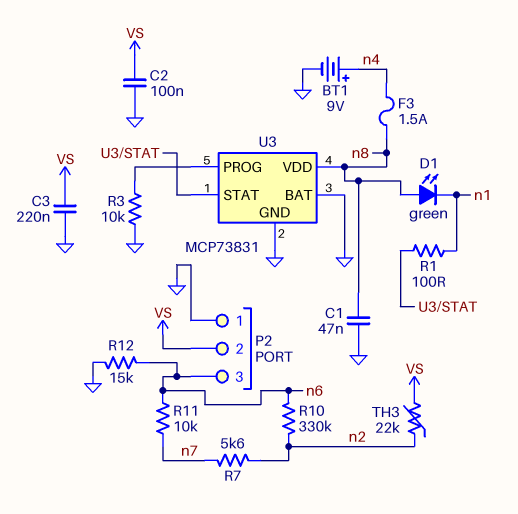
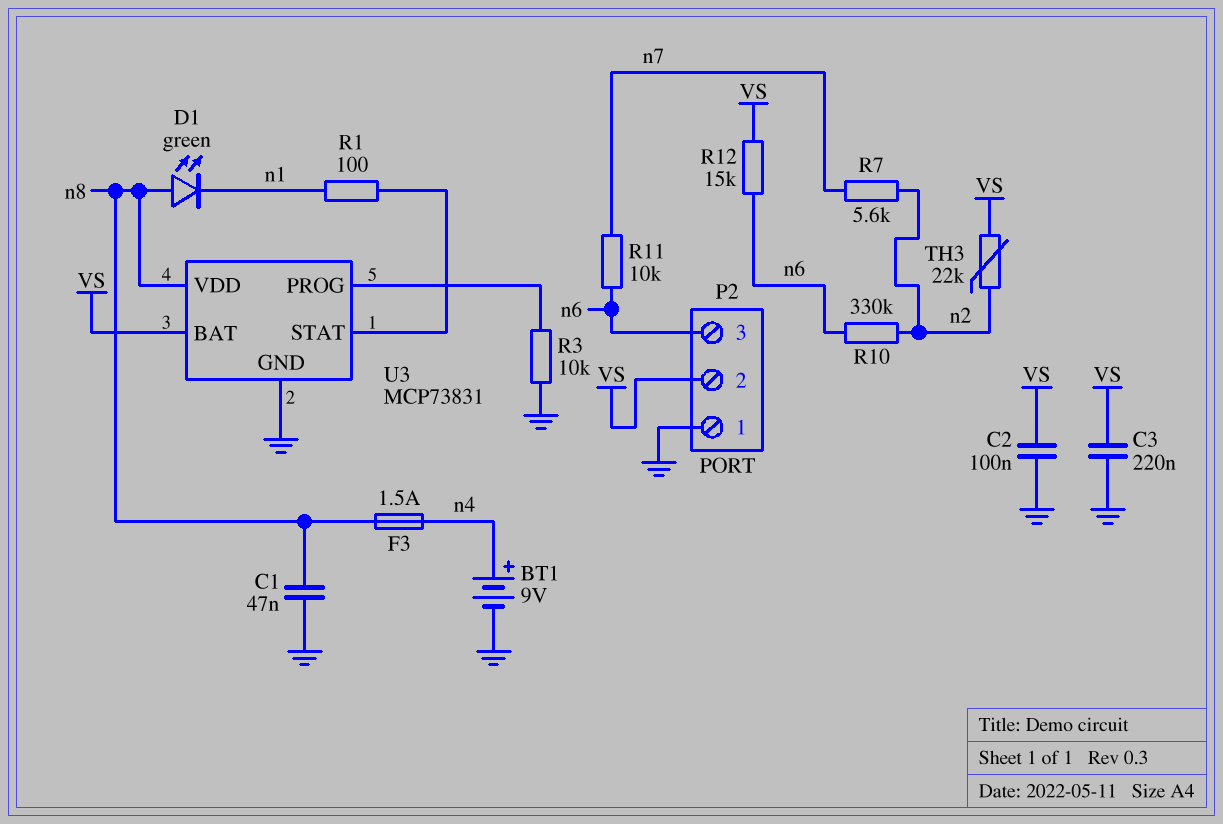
R12: 15k (GND, n6) -> 15k (VS, n6)
U3 pin BAT: GND -> VS

